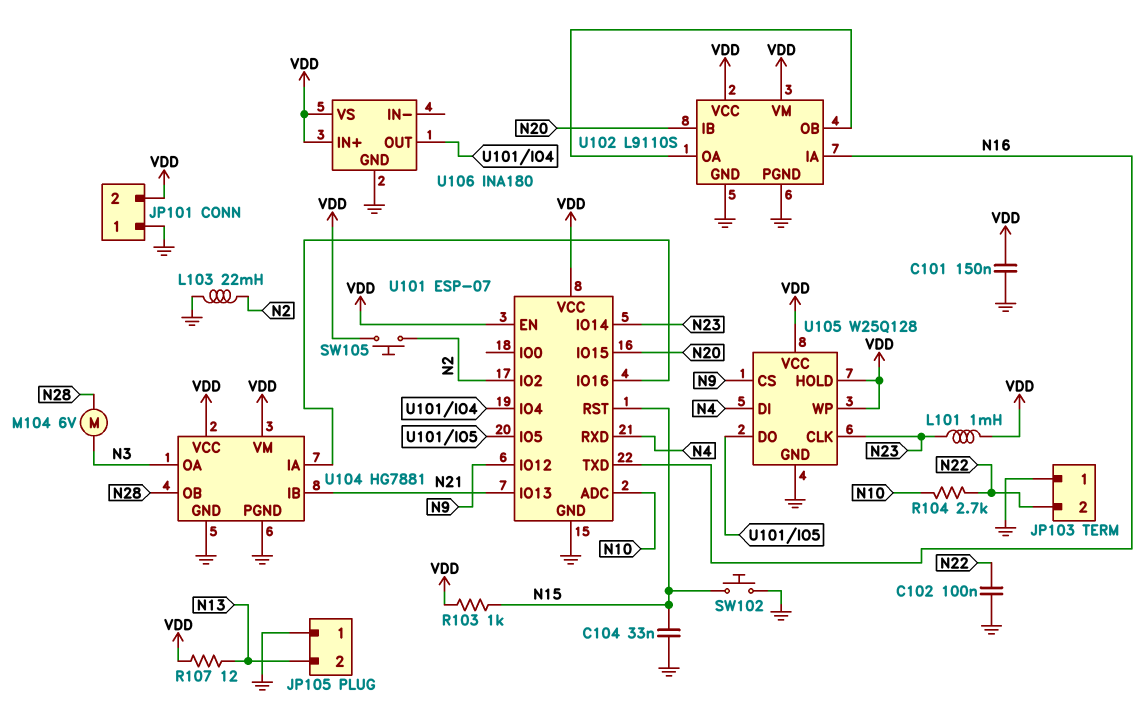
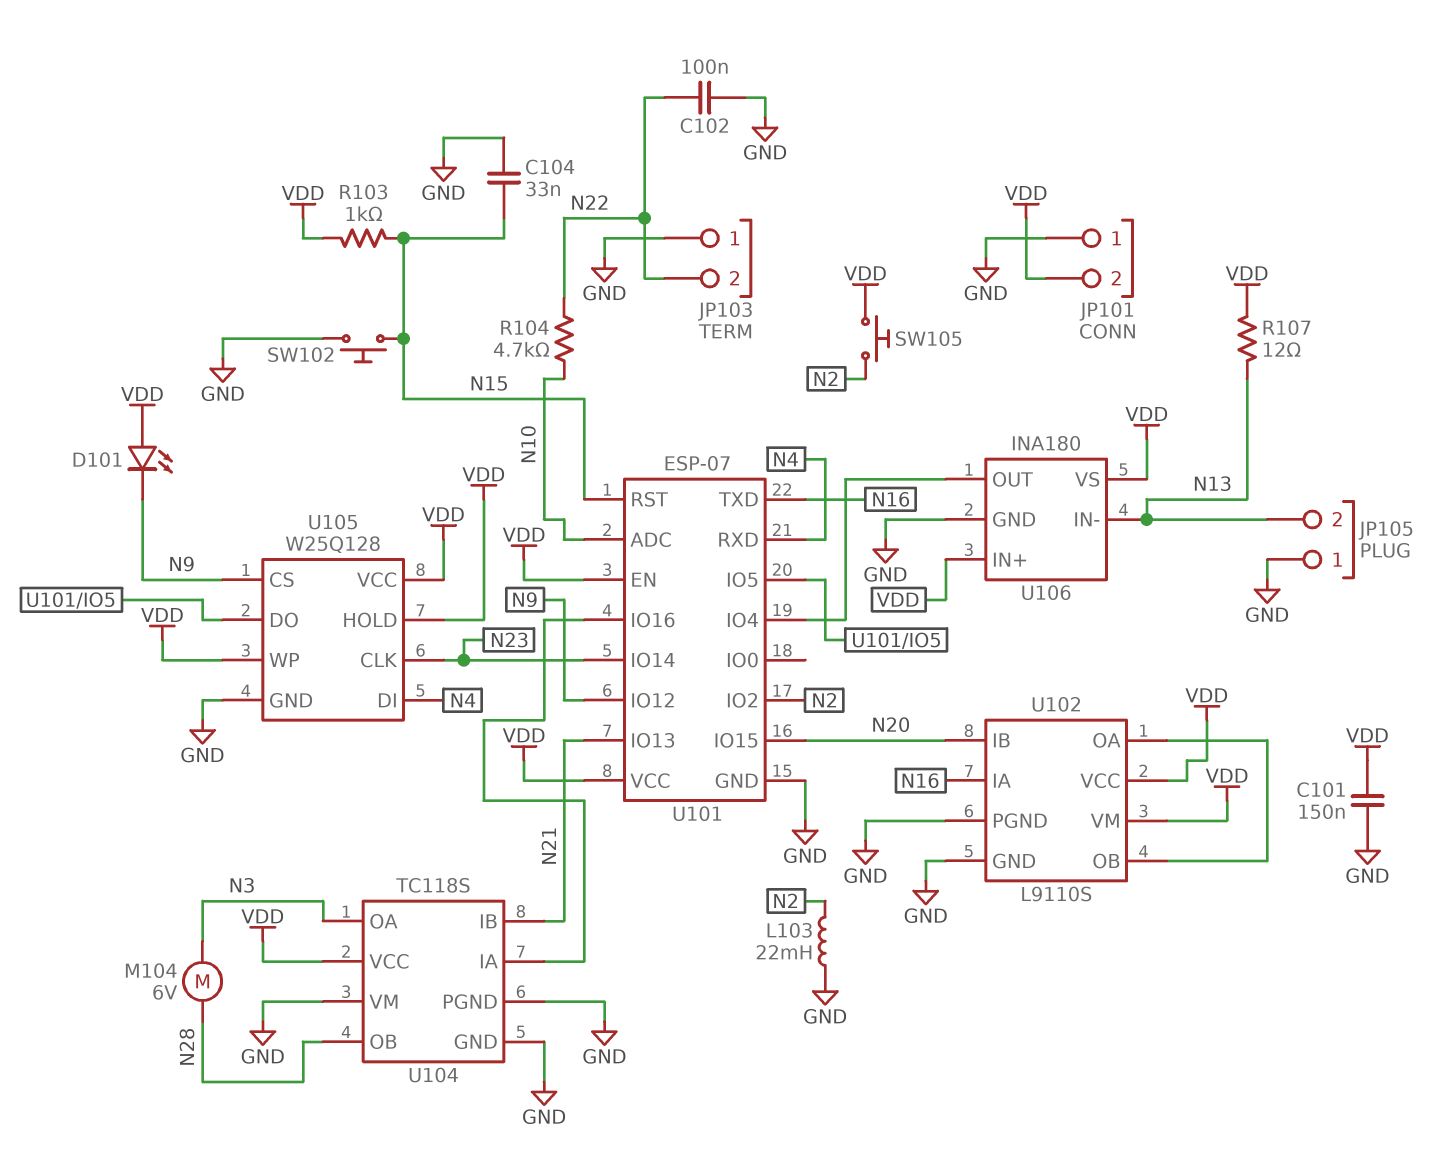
D101: none -> LED (A VDD, K N9)
L101: 1mH (N23, VDD) -> none
R104: 2.7k (N10, N22) -> 4.7k (N10, N22)
U104: HG7881 -> TC118S
U104 pin VM: VDD -> GND
U106 pin IN-: none -> N13

